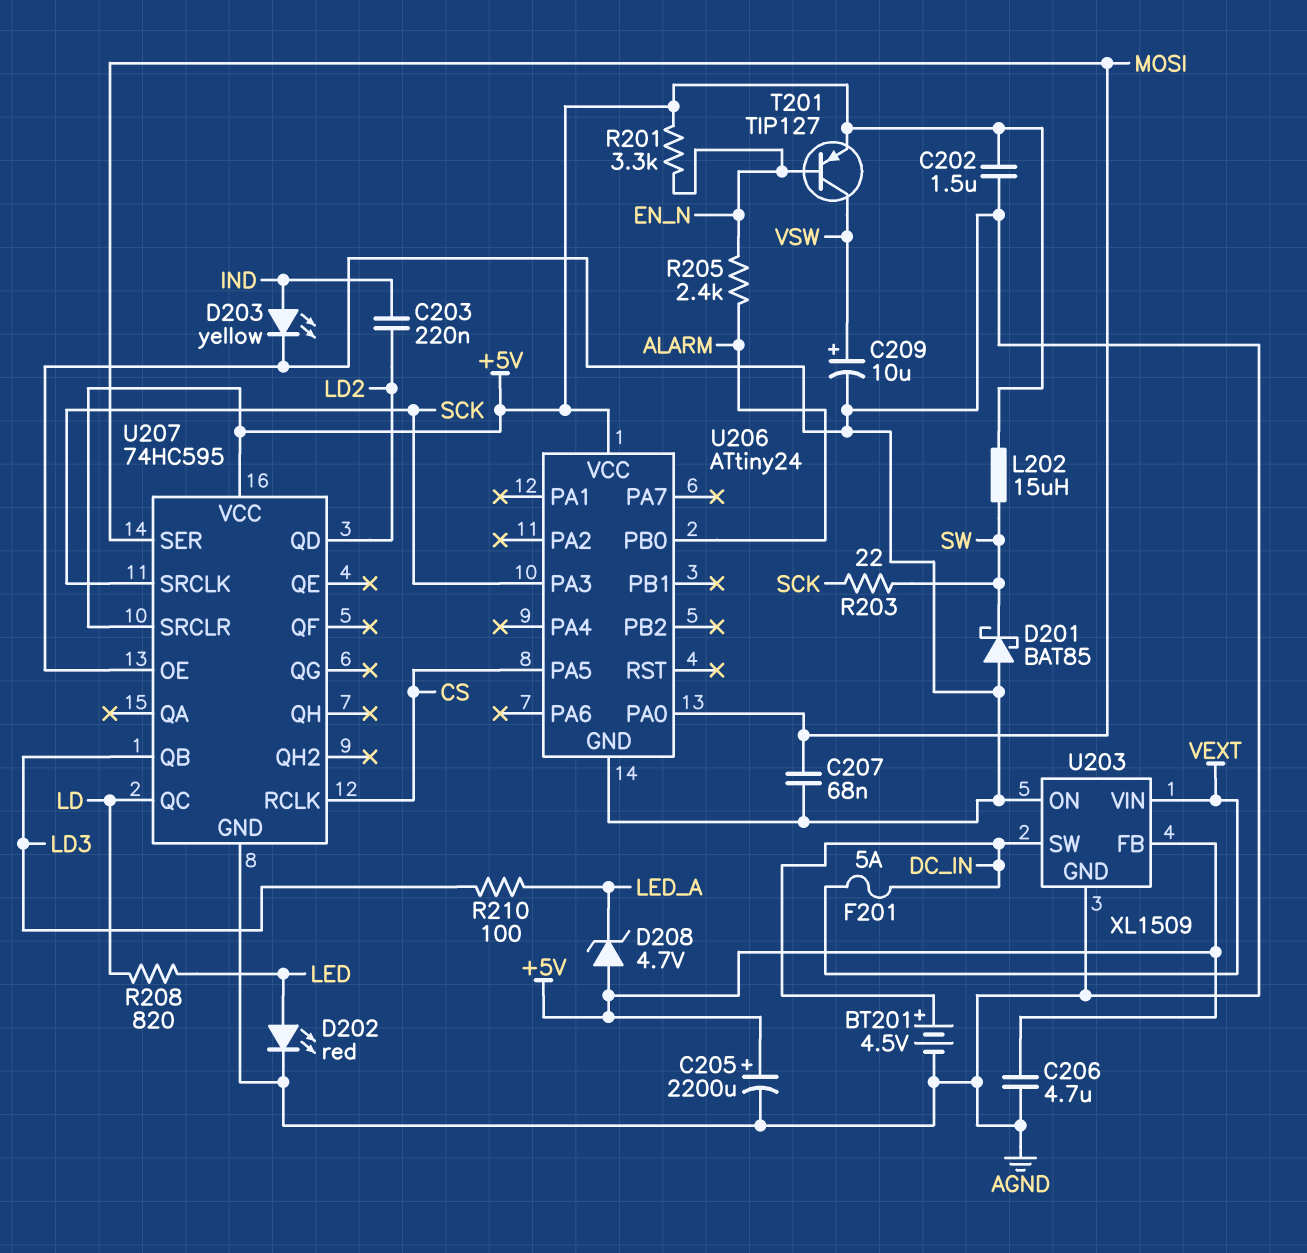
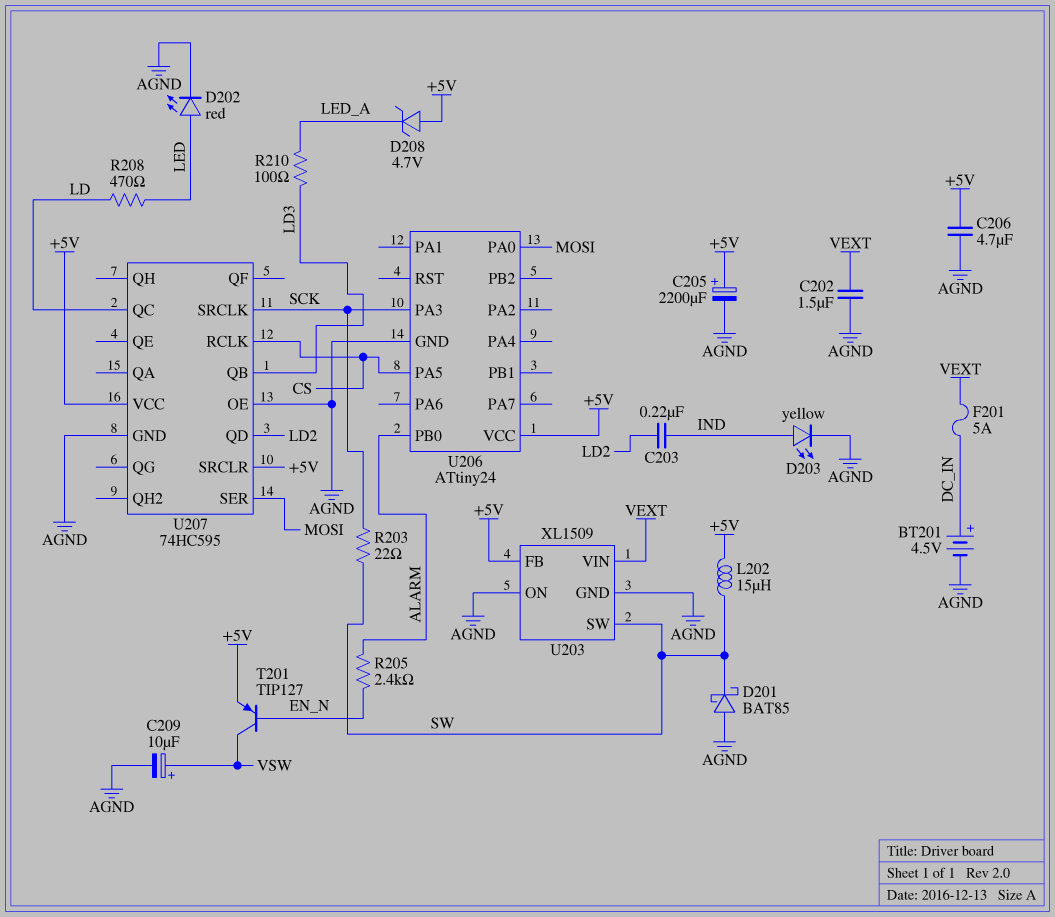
C202: 1.5uF (+5V, AGND) -> 1.5uF (AGND, VEXT)
C207: 68nF (AGND, MOSI) -> none
R201: 3.3k (+5V, EN_N) -> none
R208: 820 (LD, LED) -> 470 (LD, LED)
U203 pin SW: DC_IN -> SW

